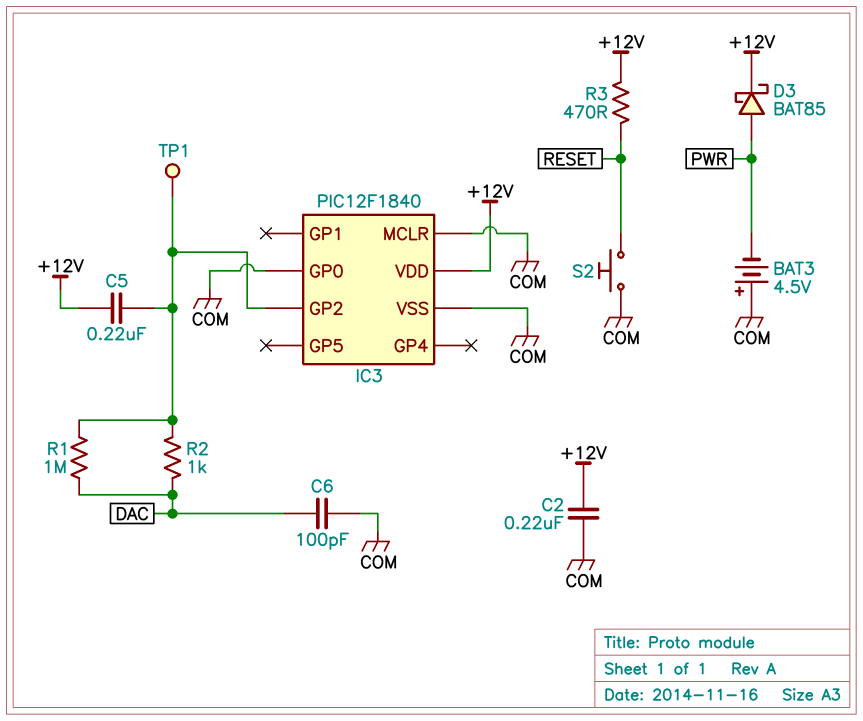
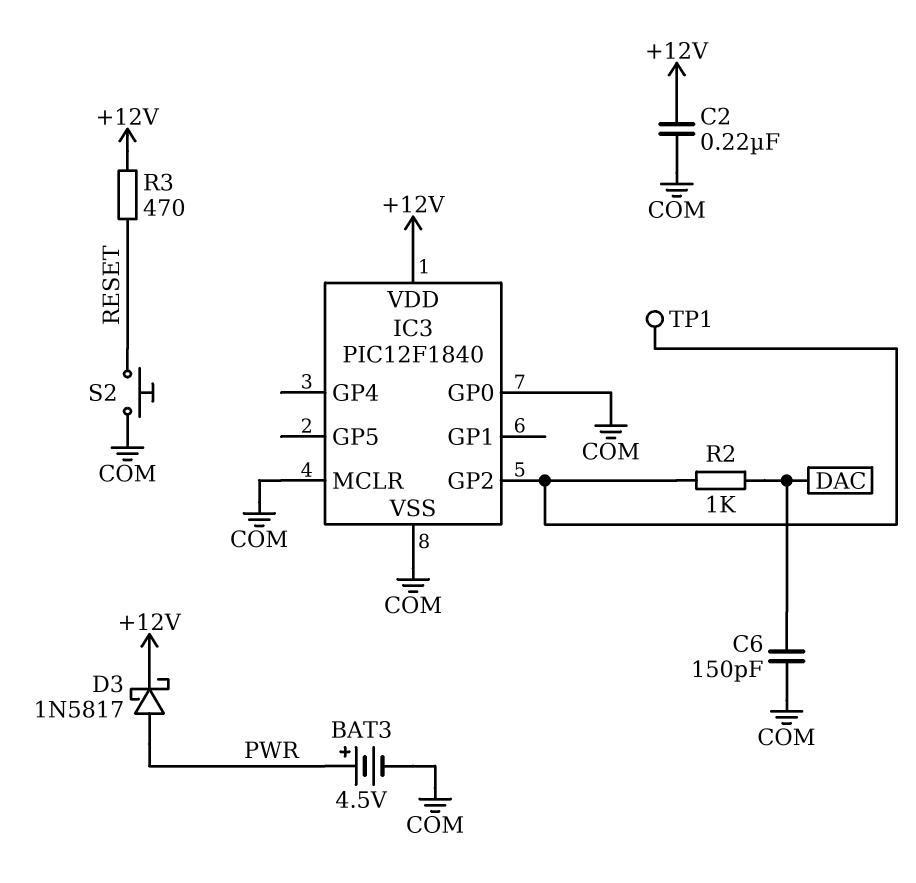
BAT3: 4.5V (plus COM, minus PWR) -> 4.5V (plus PWR, minus COM)
C5: 220nF (+12V, IC3/GP2) -> none
C6: 100pF (COM, DAC) -> 150pF (COM, DAC)
D3: schottky BAT85 (A PWR, K +12V) -> schottky 1N5817 (A PWR, K +12V)
R1: 1M (DAC, IC3/GP2) -> none

